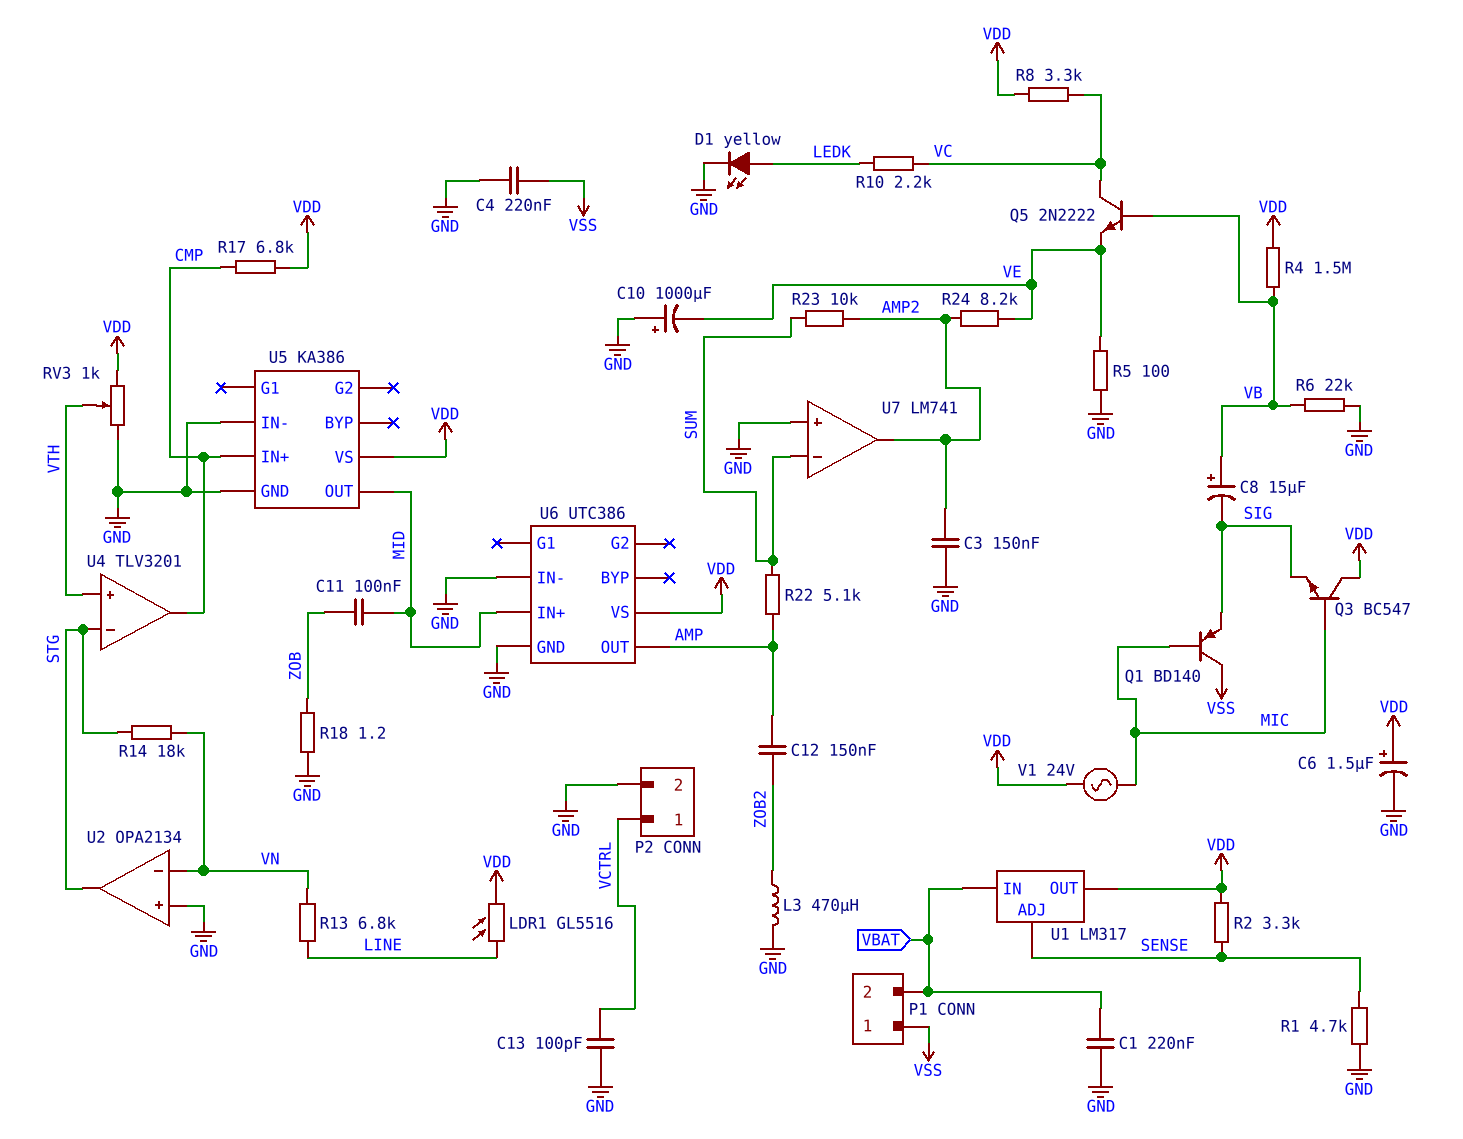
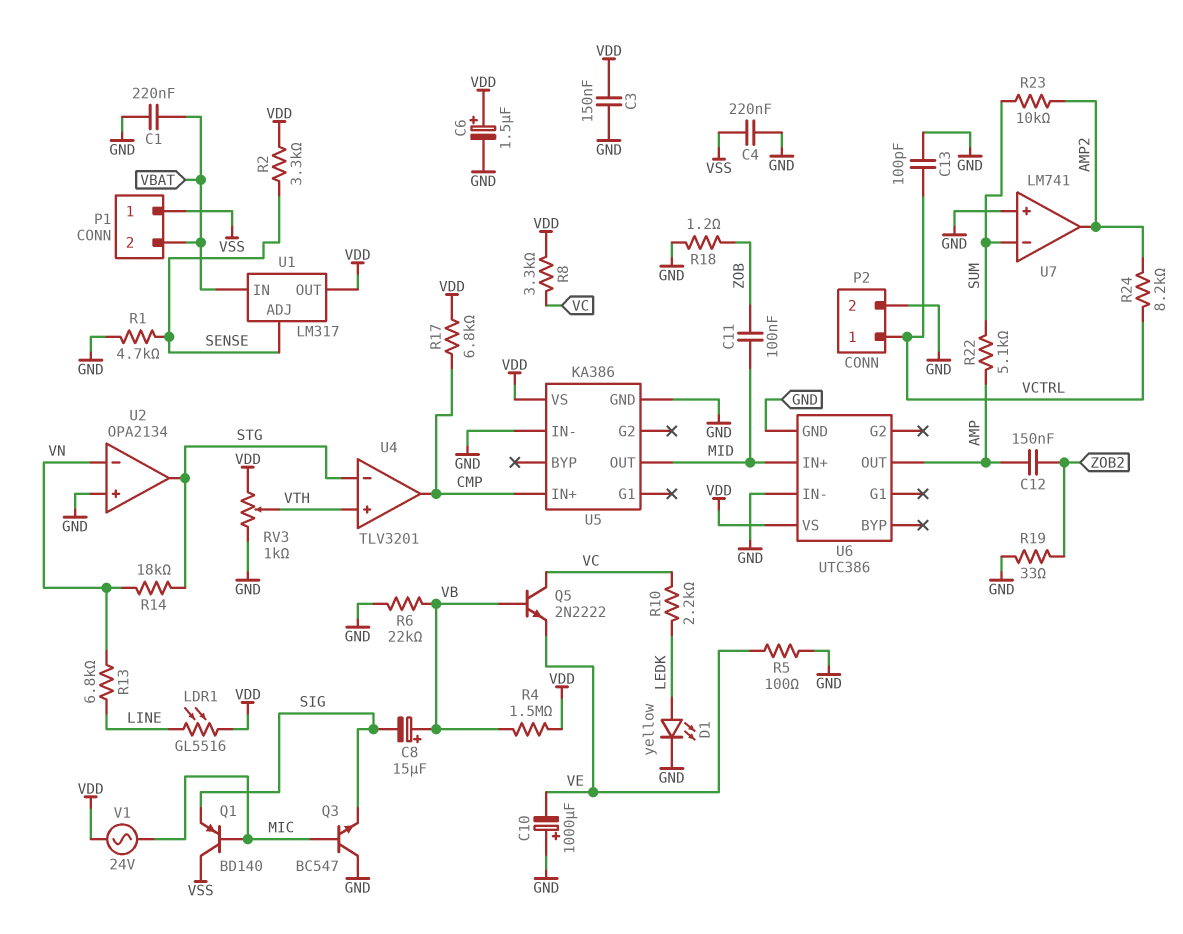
C3: 150nF (AMP2, GND) -> 150nF (GND, VDD)
L3: 470uH (GND, ZOB2) -> none
Q3: NPN BC547 (B MIC, C VDD, E SIG) -> NPN BC547 (B MIC, C GND, E SIG)
R19: none -> 33 (GND, ZOB2)
R24: 8.2k (AMP2, VE) -> 8.2k (AMP2, VCTRL)

